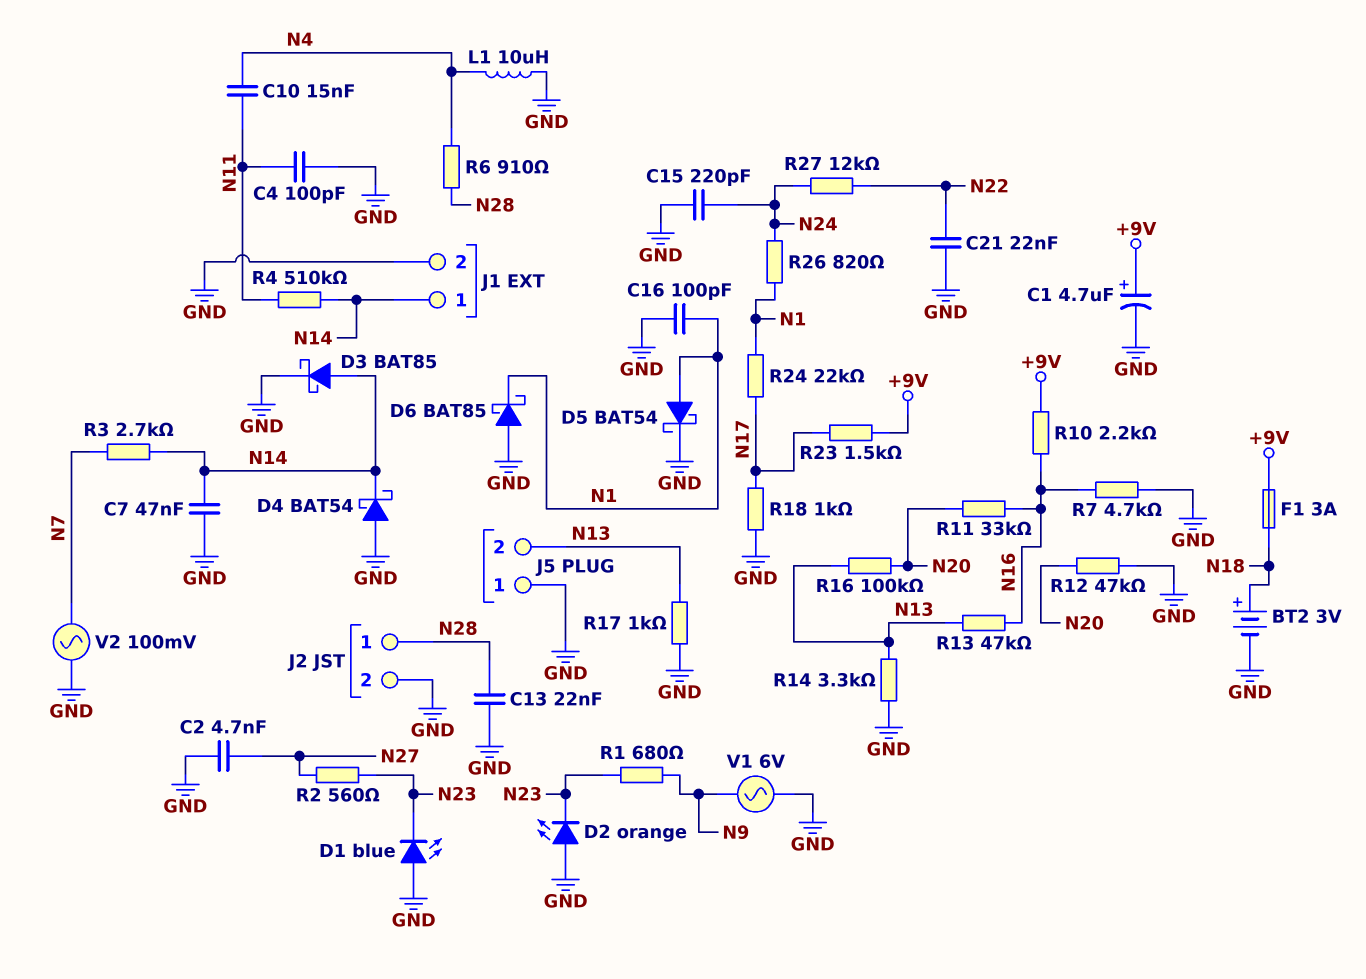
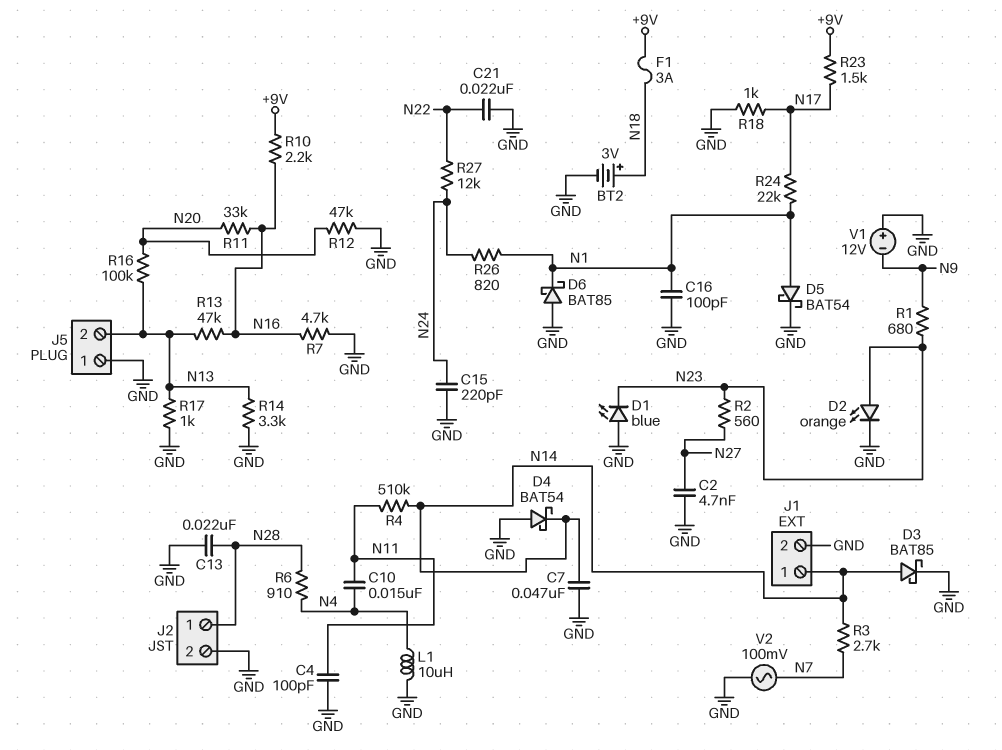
C1: 4.7uF (plus +9V, minus GND) -> none
D2: LED orange (A GND, K N23) -> LED orange (A N23, K GND)
V1: AC 6V (GND, N9) -> 12V (plus GND, minus N9)

